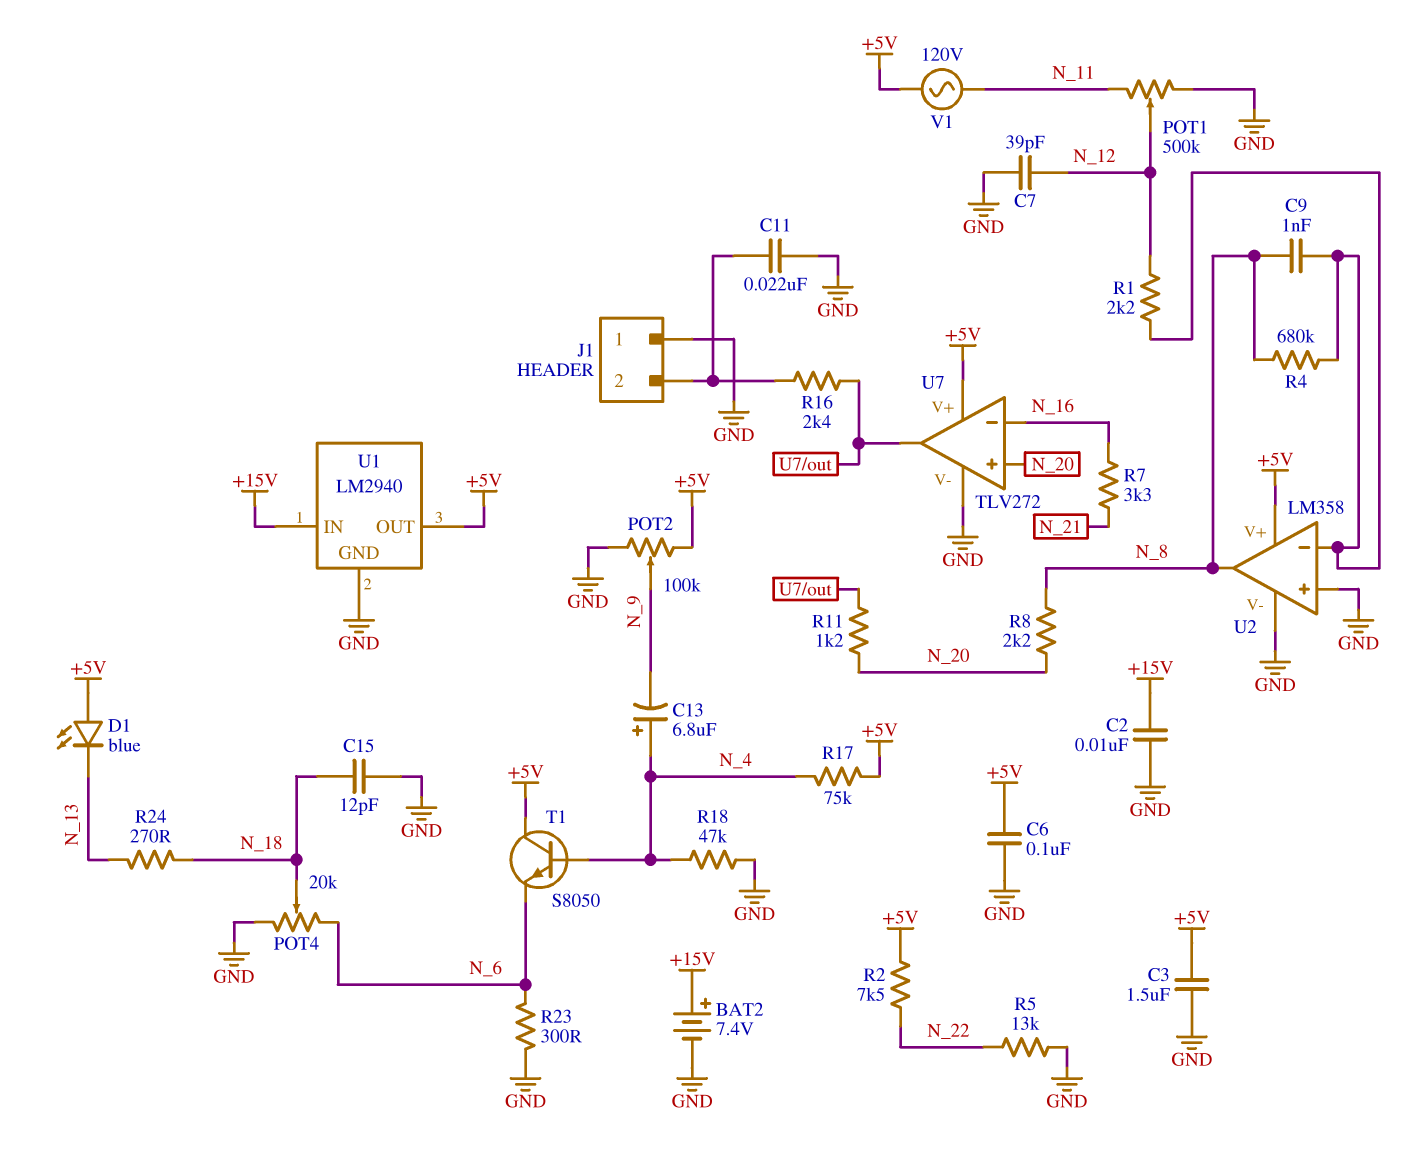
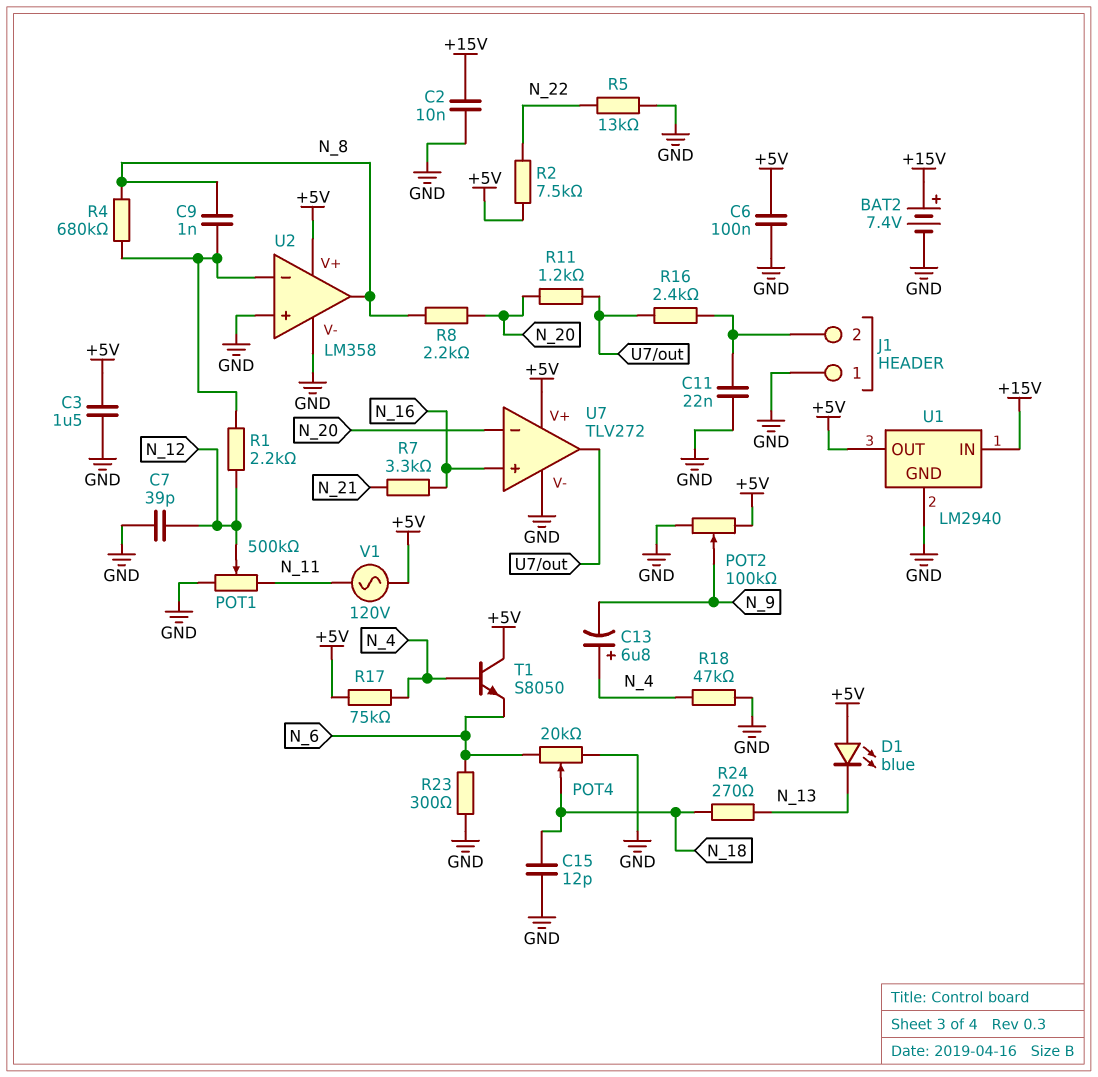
U7 pin in+: N_20 -> N_16
U7 pin in-: N_16 -> N_20

